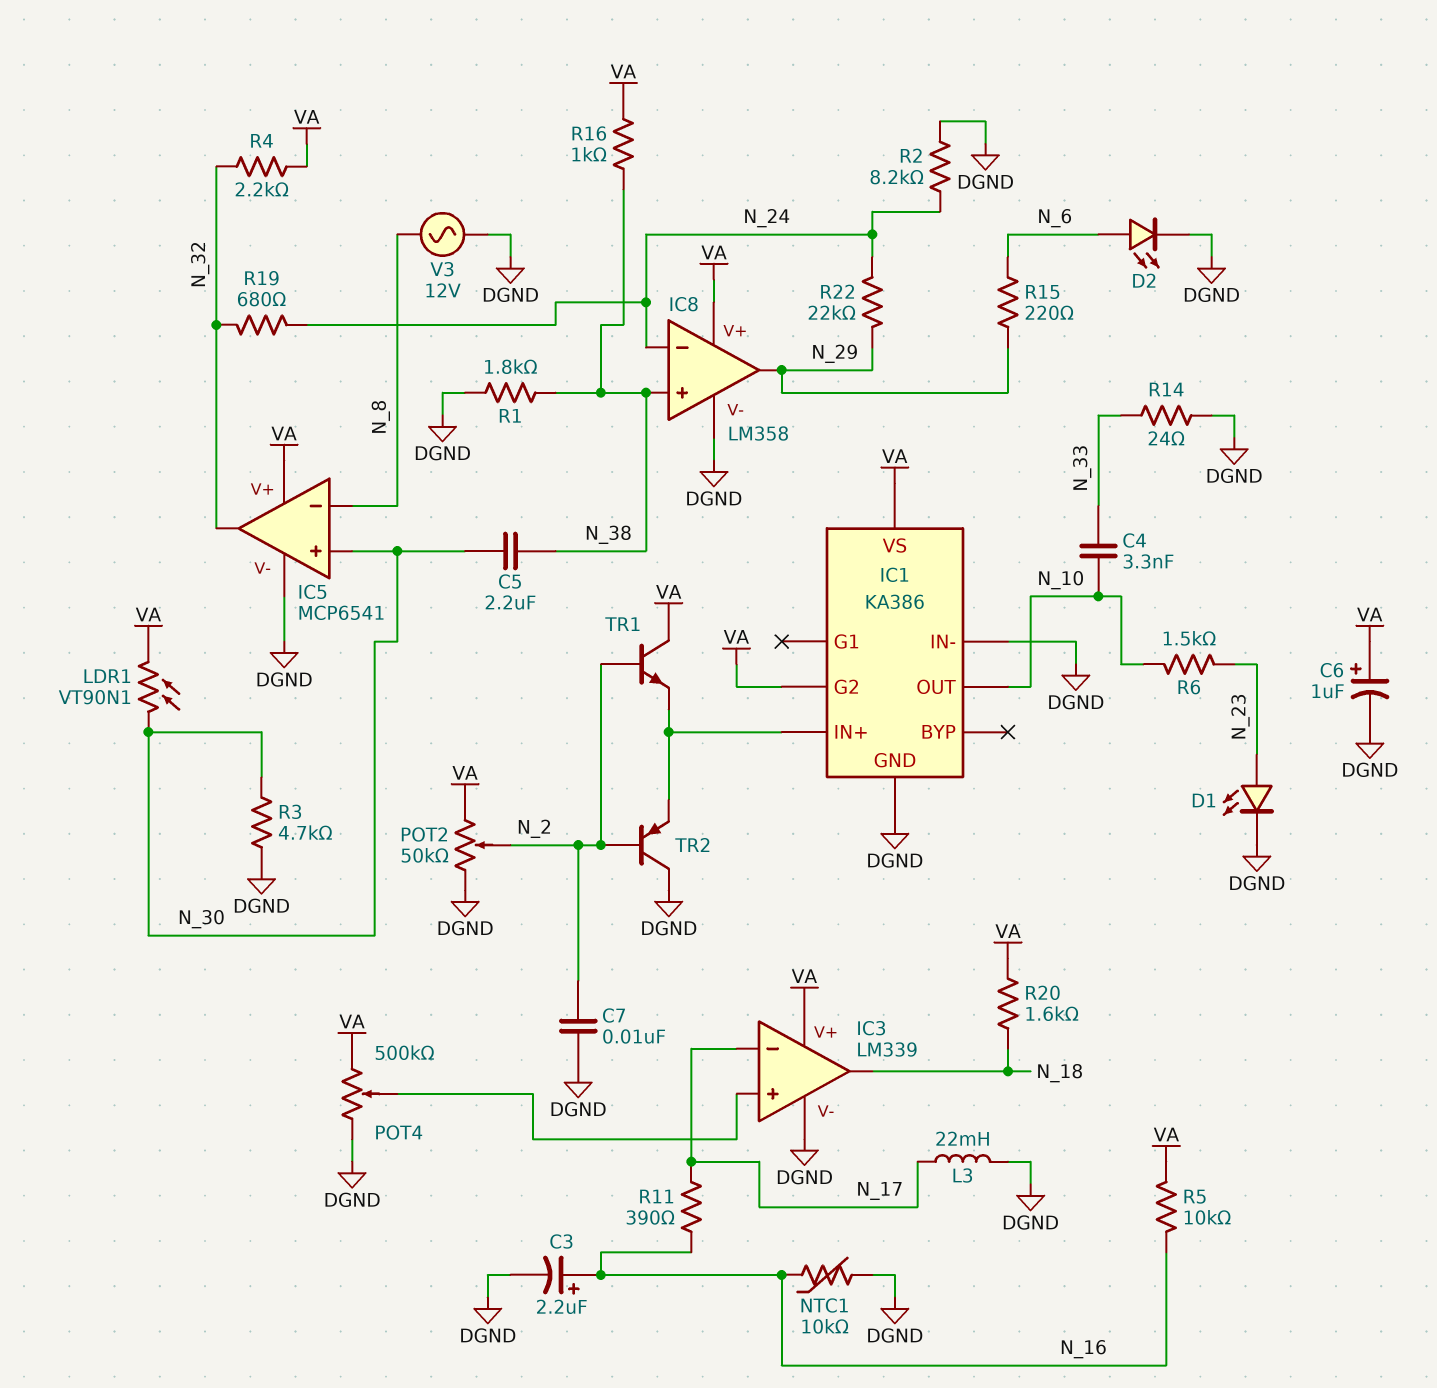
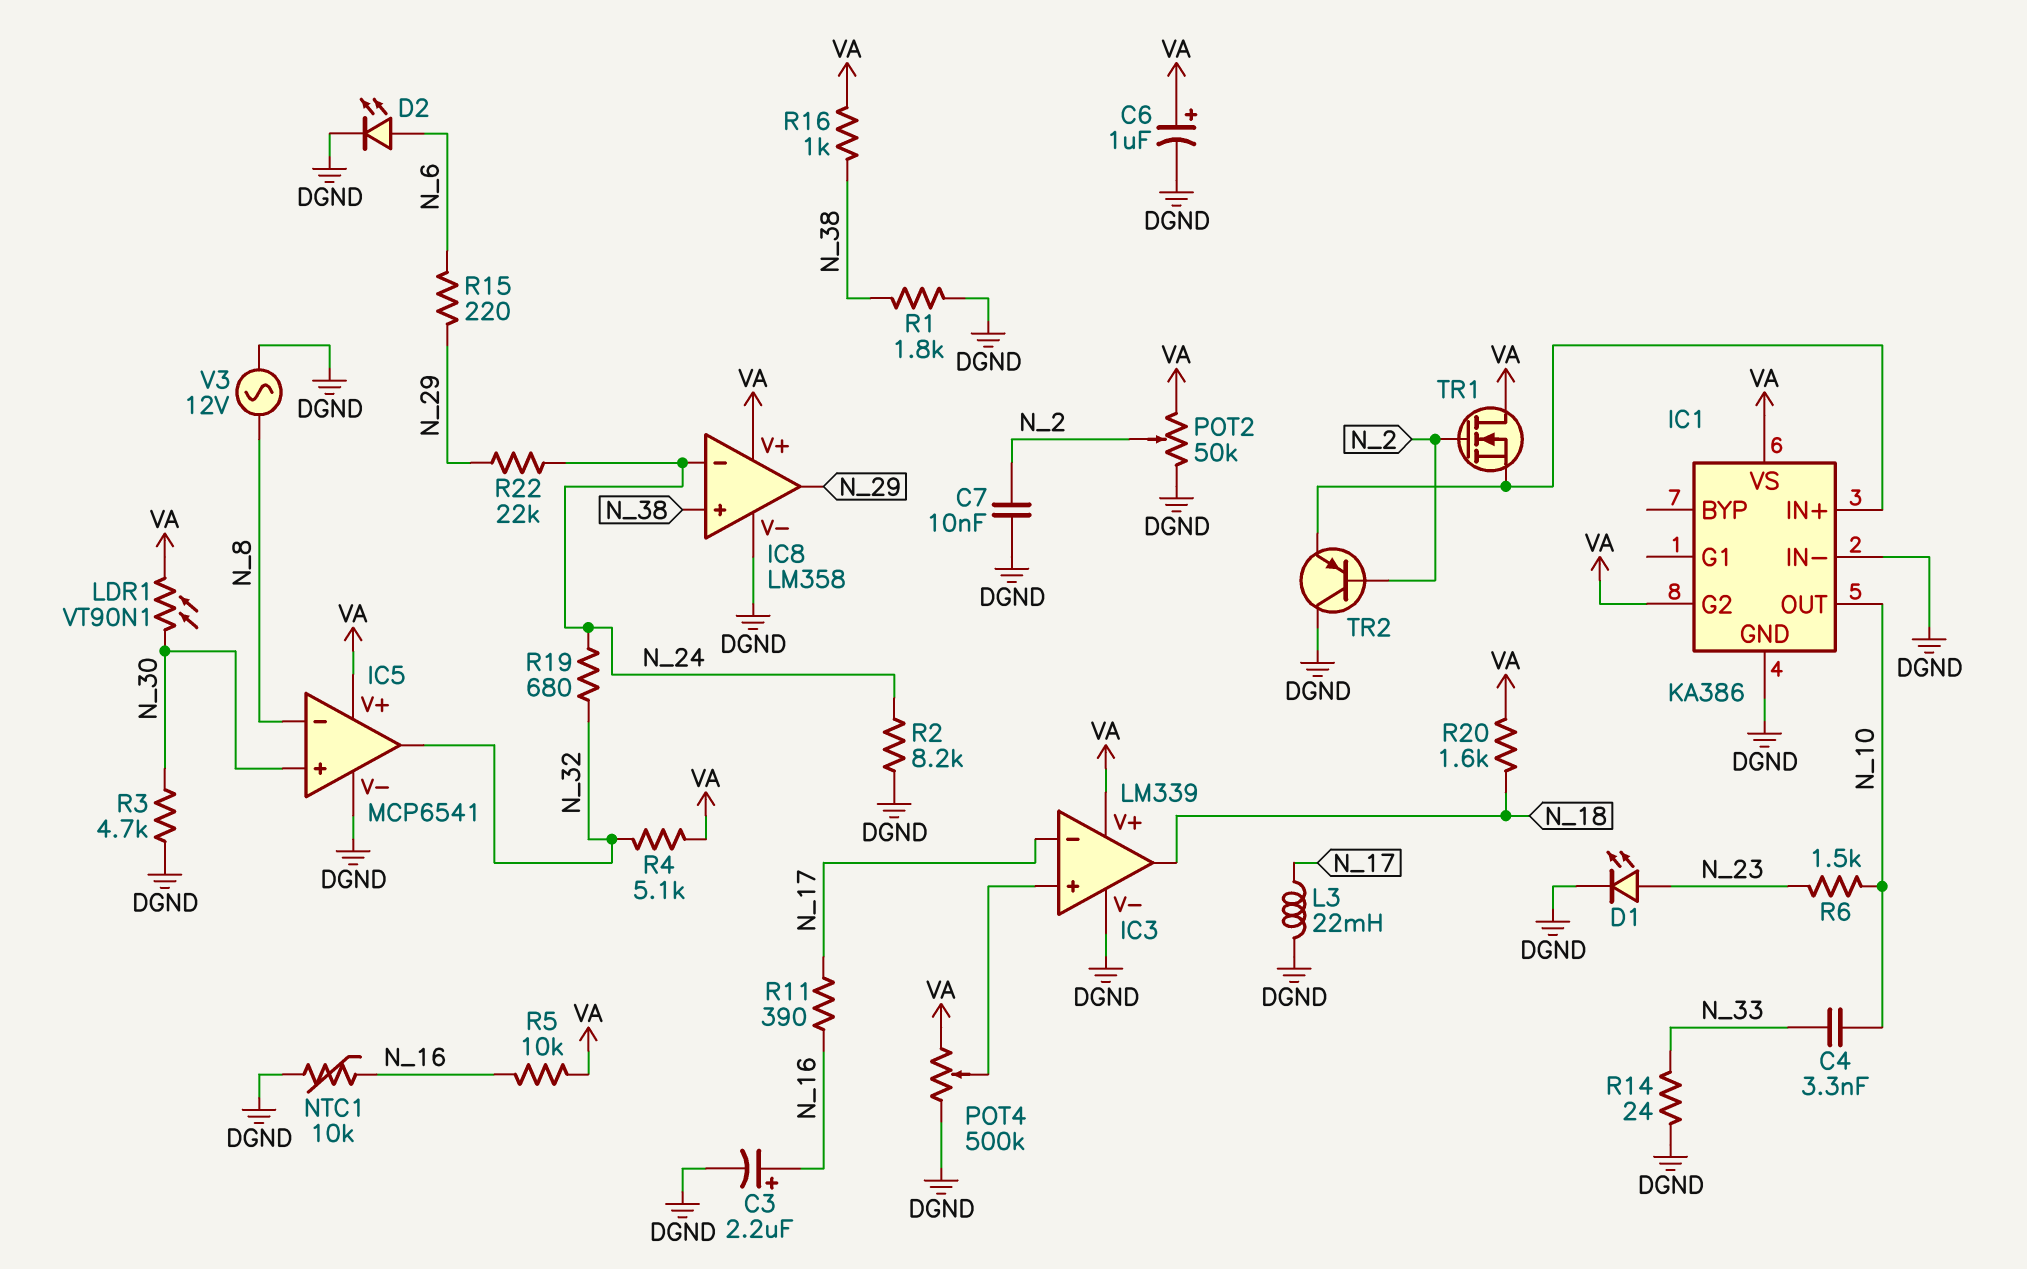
C5: 2.2uF (N_30, N_38) -> none
R4: 2.2k (N_32, VA) -> 5.1k (N_32, VA)
TR1: NPN (B N_2, C VA, E IC1/IN+) -> NMOS (G N_2, D VA, S IC1/IN+)

